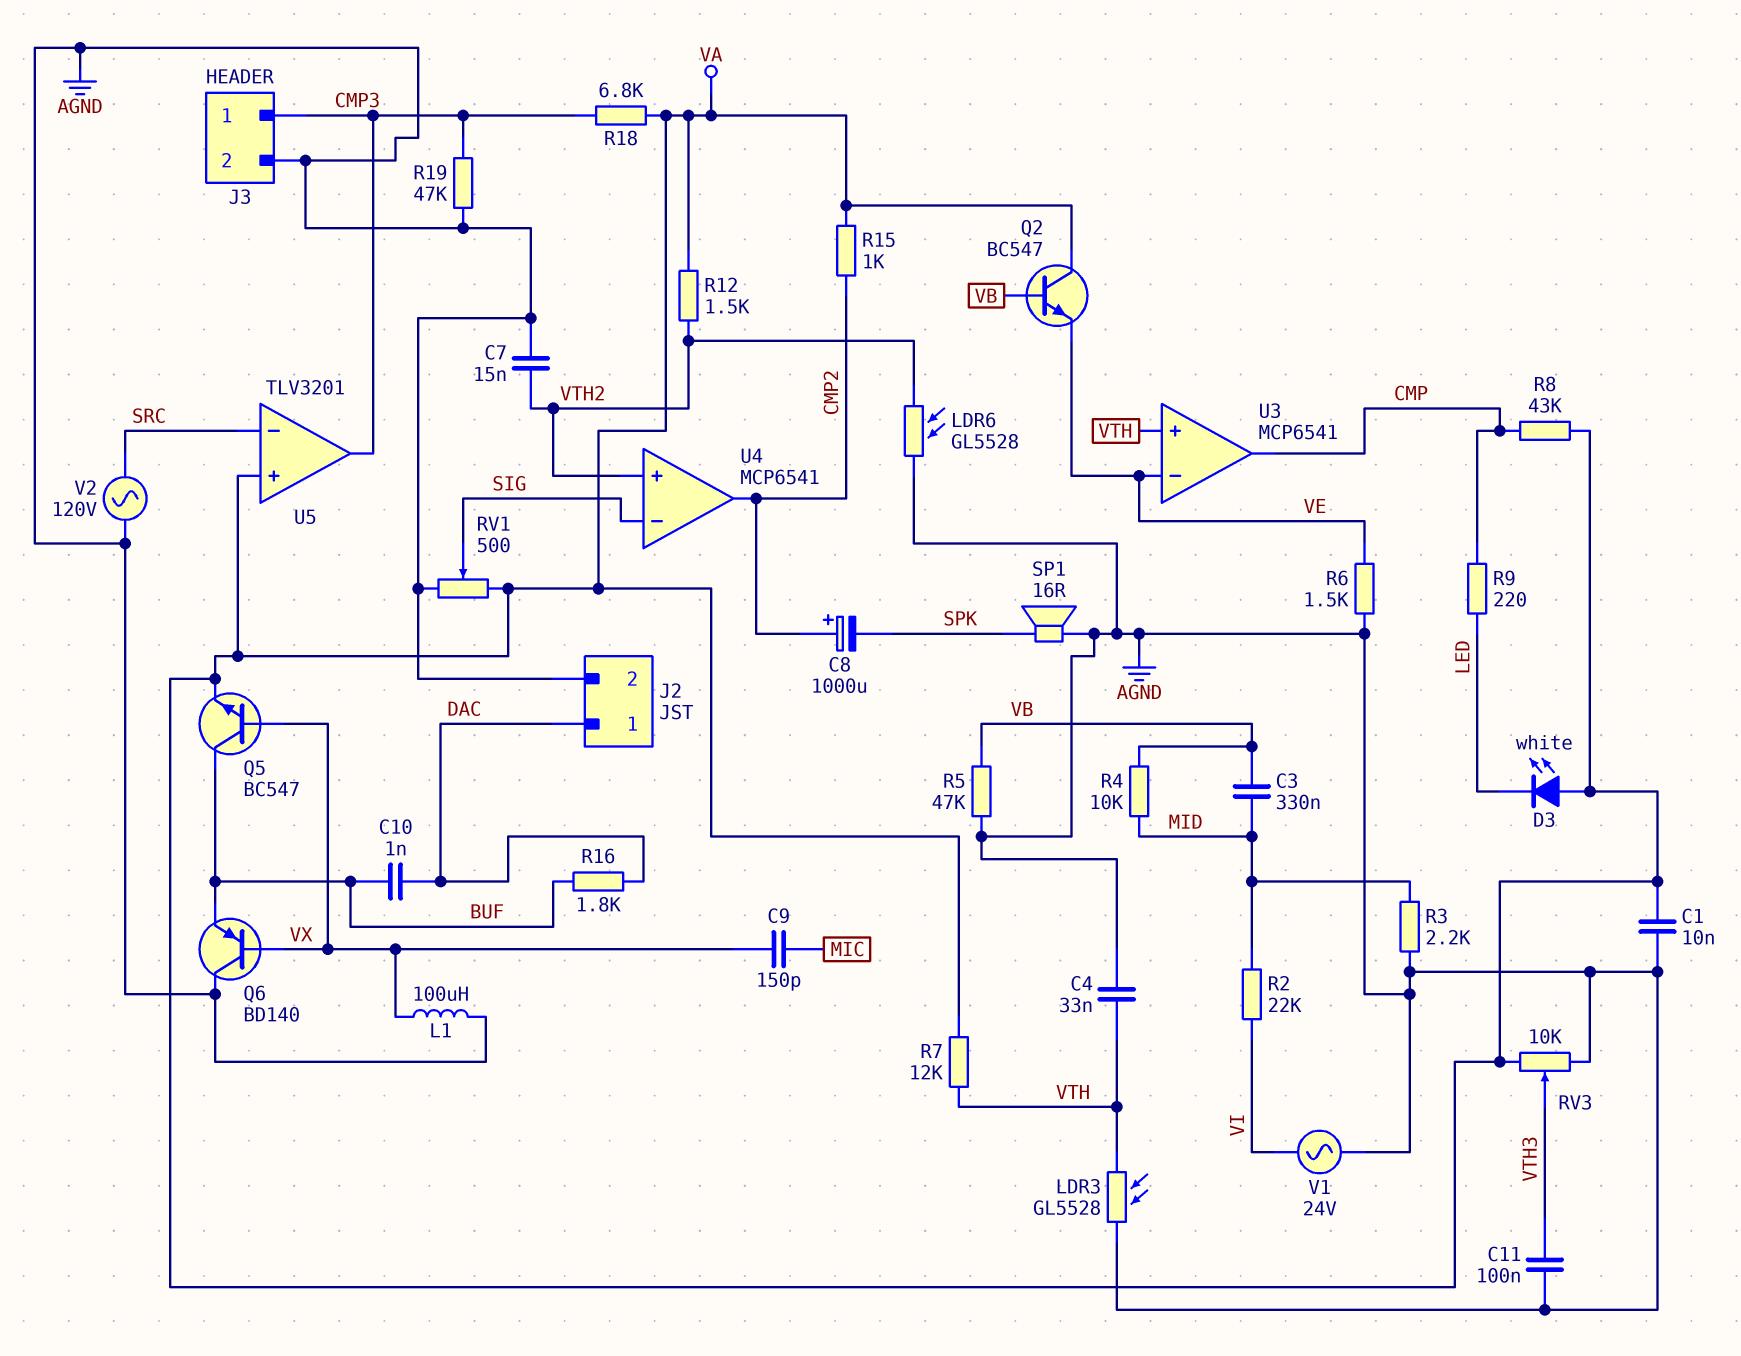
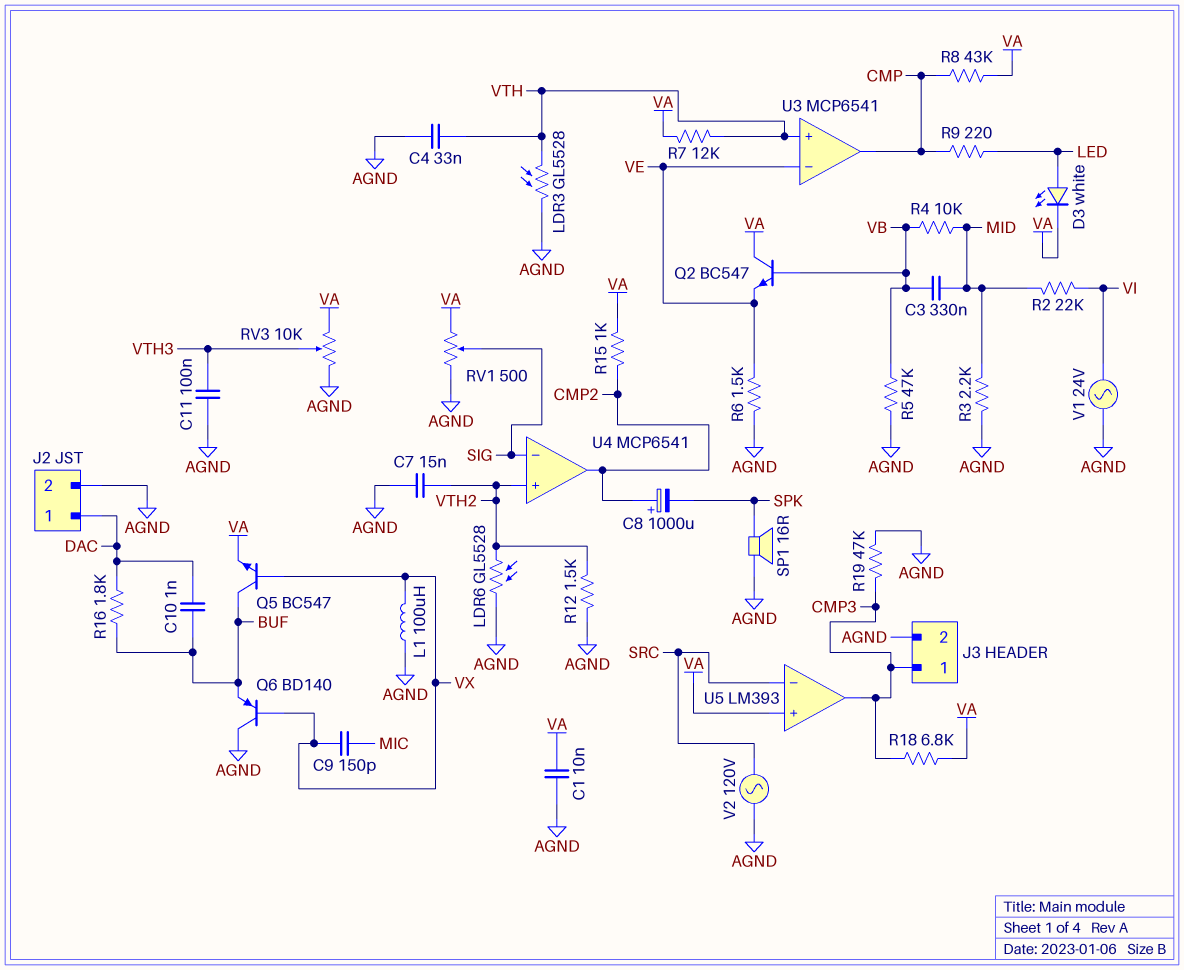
D3: LED white (A VA, K LED) -> LED white (A LED, K VA)
R12: 1.5k (VA, VTH2) -> 1.5k (AGND, VTH2)
U5: TLV3201 -> LM393

